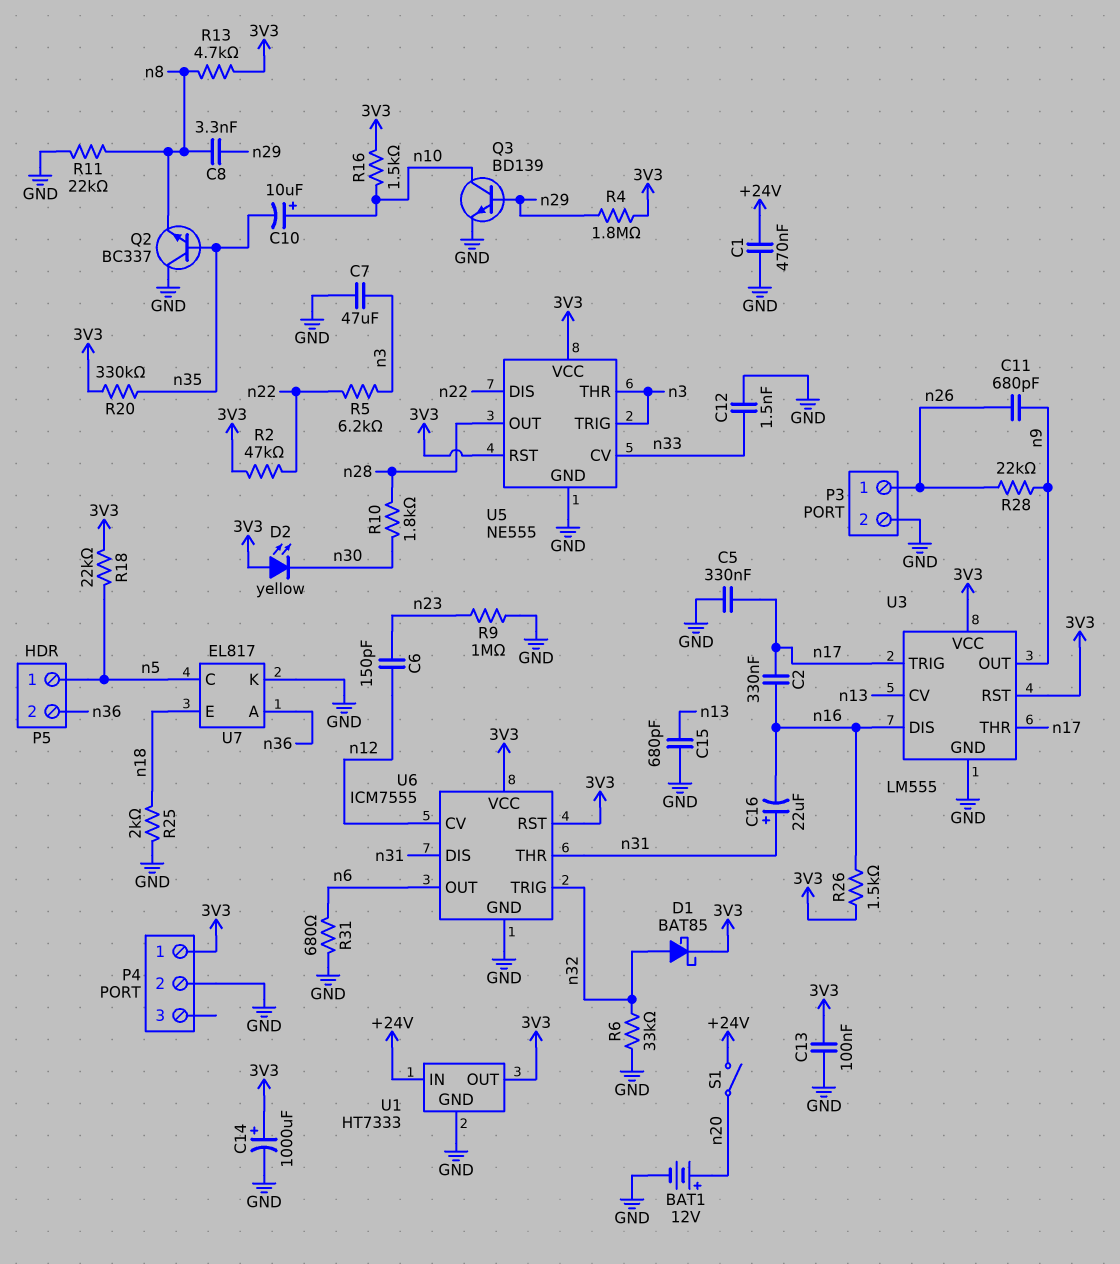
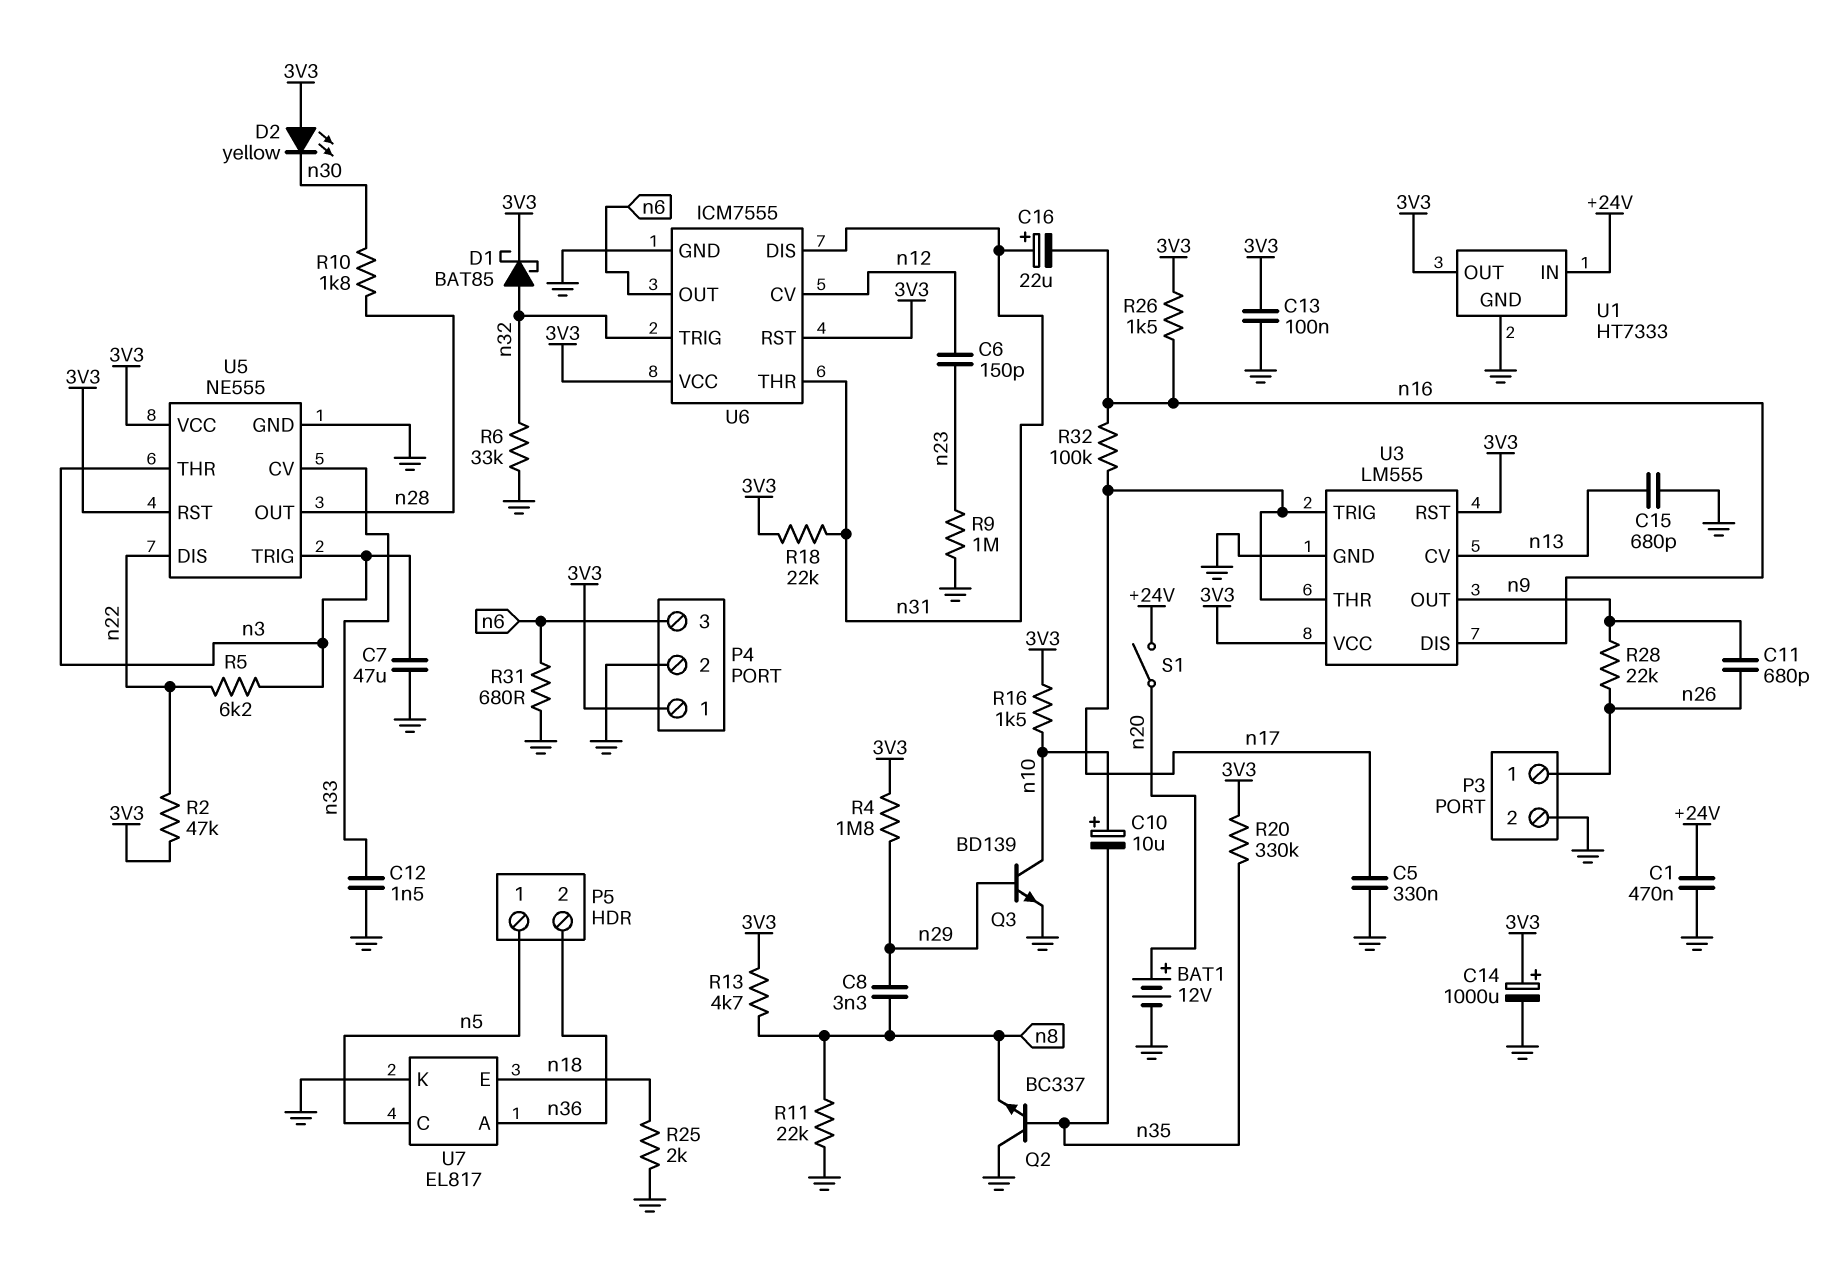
C2: 330nF (n16, n17) -> none
P4 pin 3: none -> n6
R18: 22k (3V3, n5) -> 22k (3V3, n31)
R32: none -> 100k (n16, n17)

